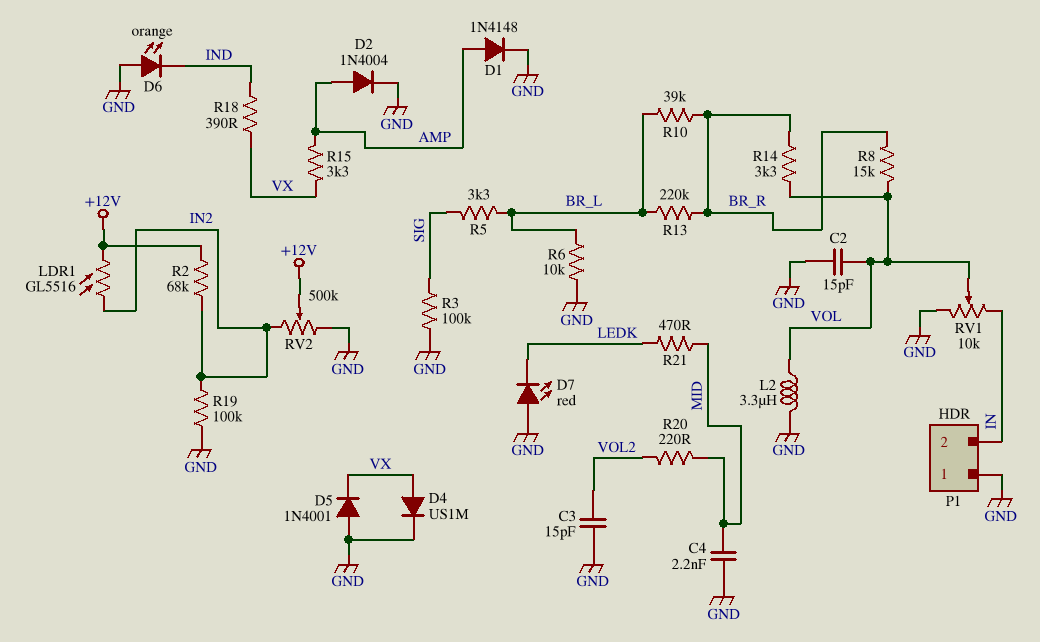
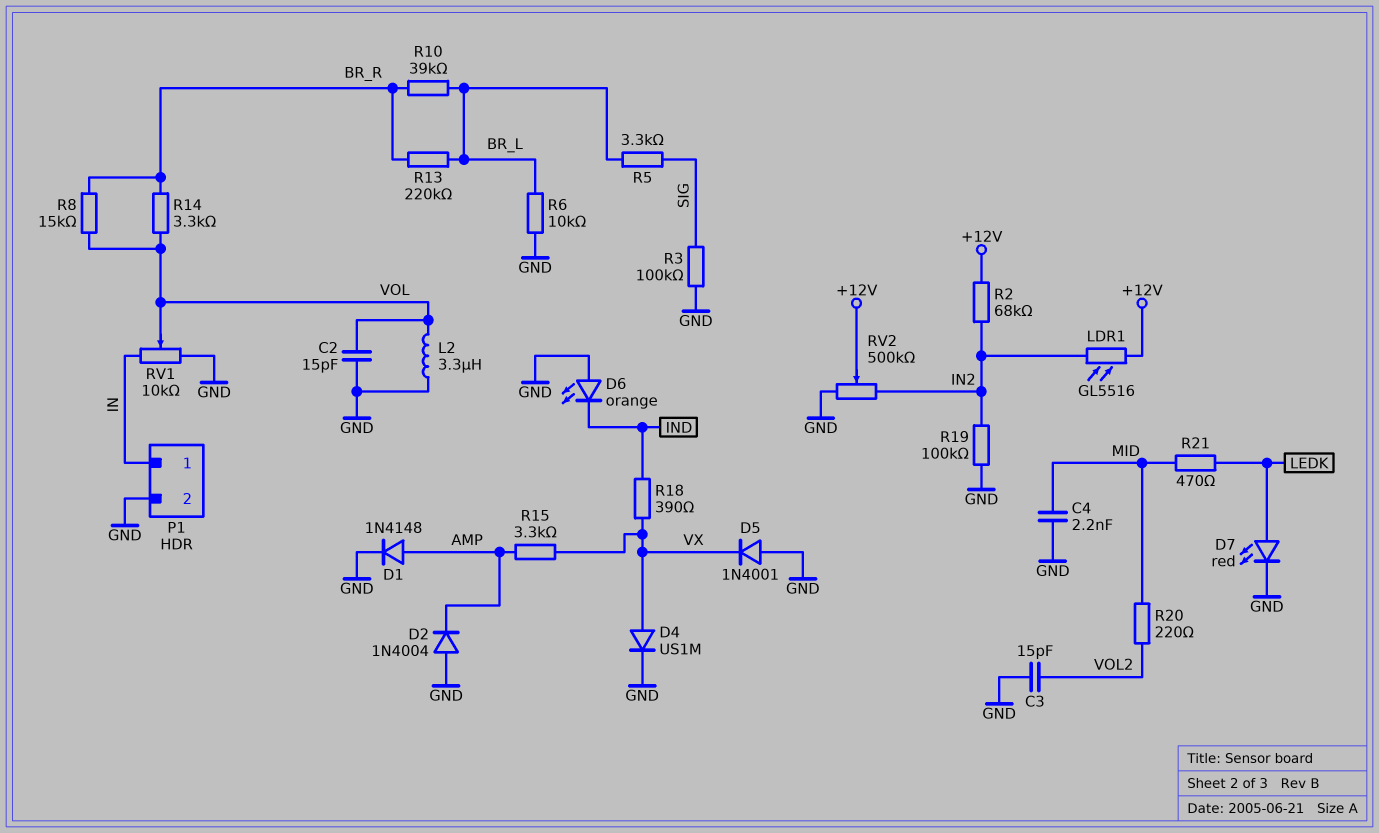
D2: diode 1N4004 (A AMP, K GND) -> diode 1N4004 (A GND, K AMP)
D7: LED red (A GND, K LEDK) -> LED red (A LEDK, K GND)
P1 pin 1: GND -> IN
P1 pin 2: IN -> GND

